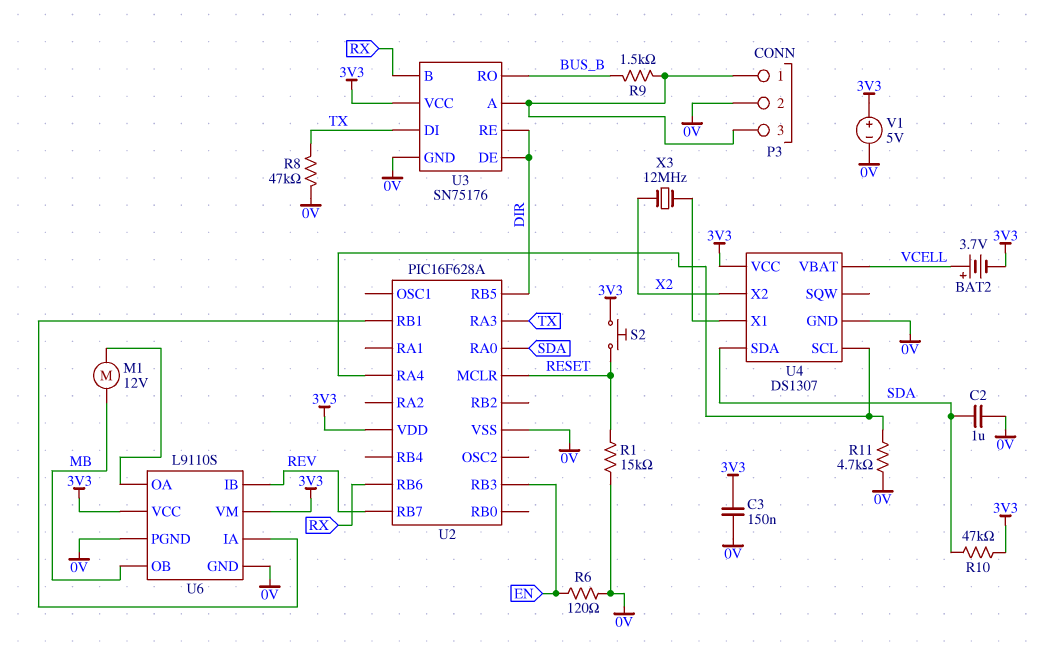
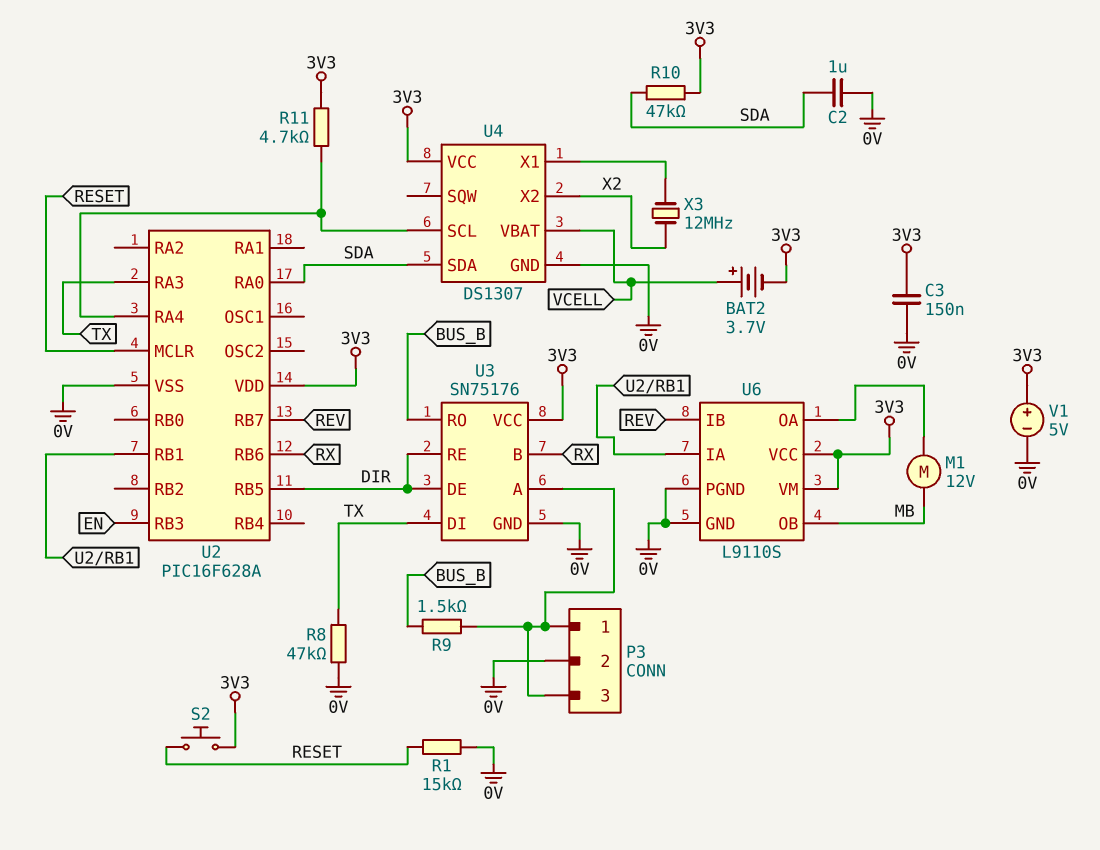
R6: 120 (0V, EN) -> none
R11: 4.7k (0V, U2/RA4) -> 4.7k (3V3, U2/RA4)

